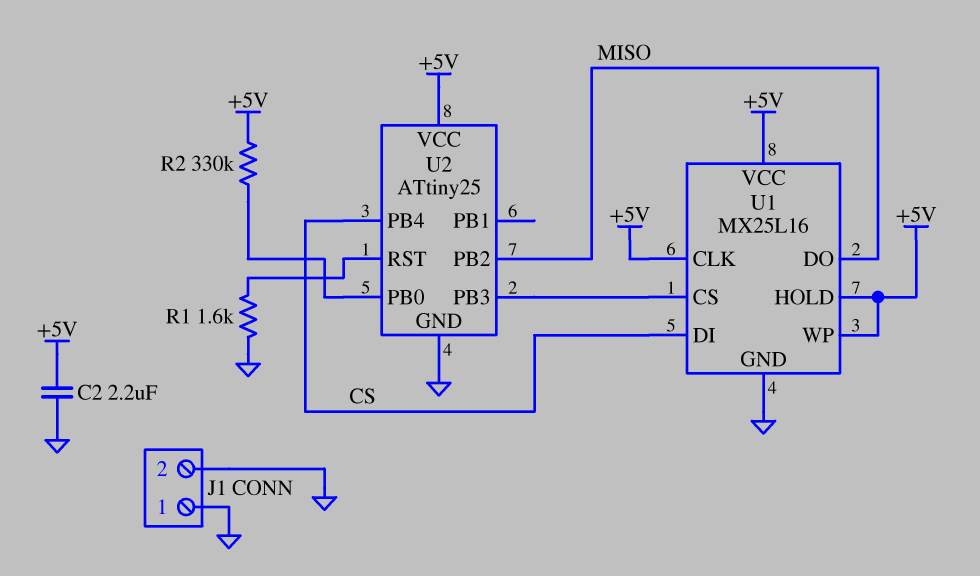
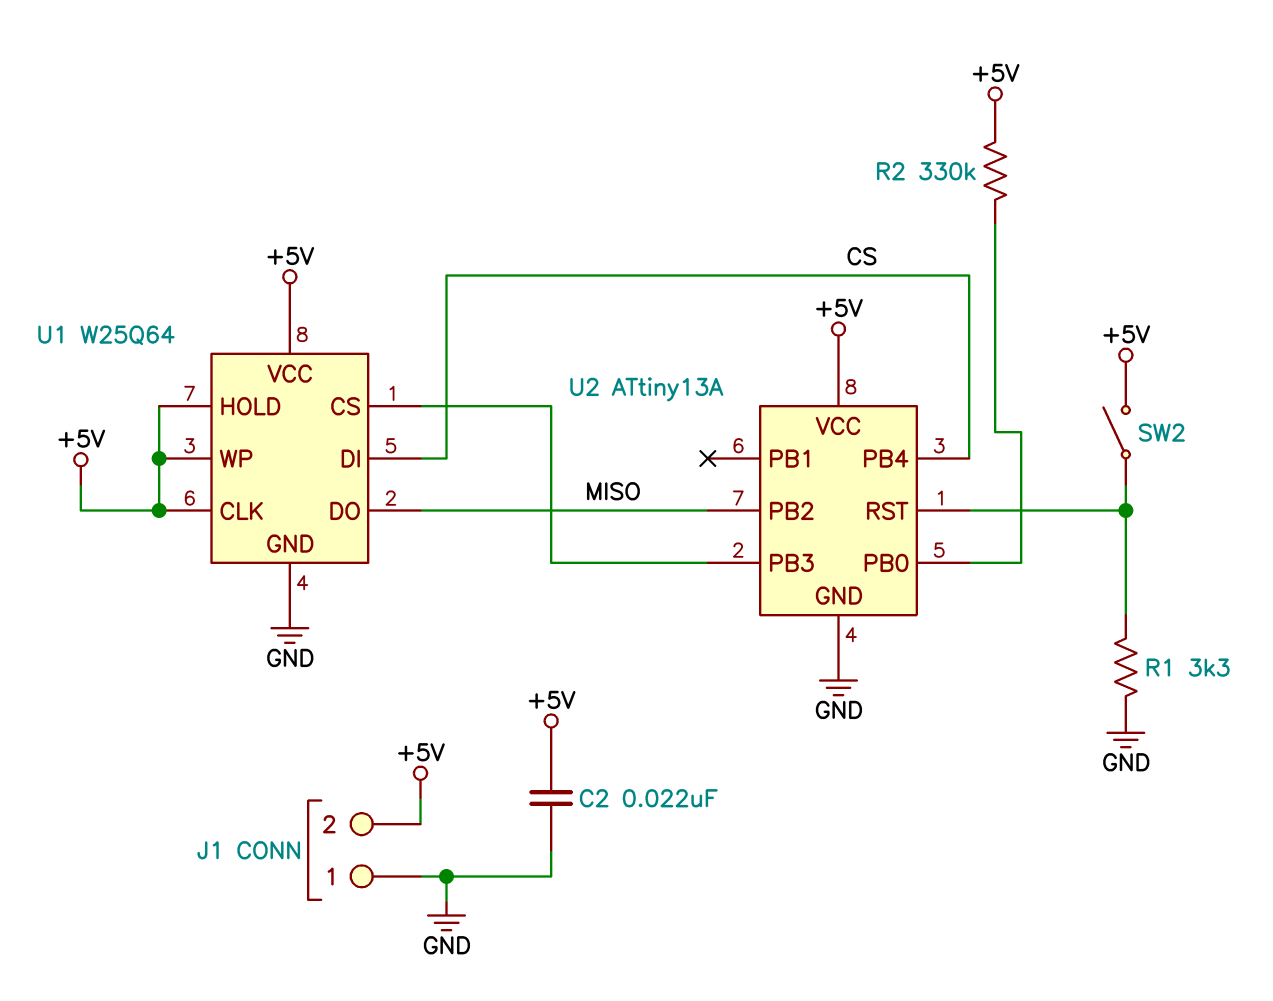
C2: 2.2uF (+5V, GND) -> 22nF (+5V, GND)
J1 pin 2: GND -> +5V
R1: 1.6k (GND, U2/RST) -> 3.3k (GND, U2/RST)
SW2: none -> switch (+5V, U2/RST)
U1: MX25L16 -> W25Q64
U2: ATtiny25 -> ATtiny13A

